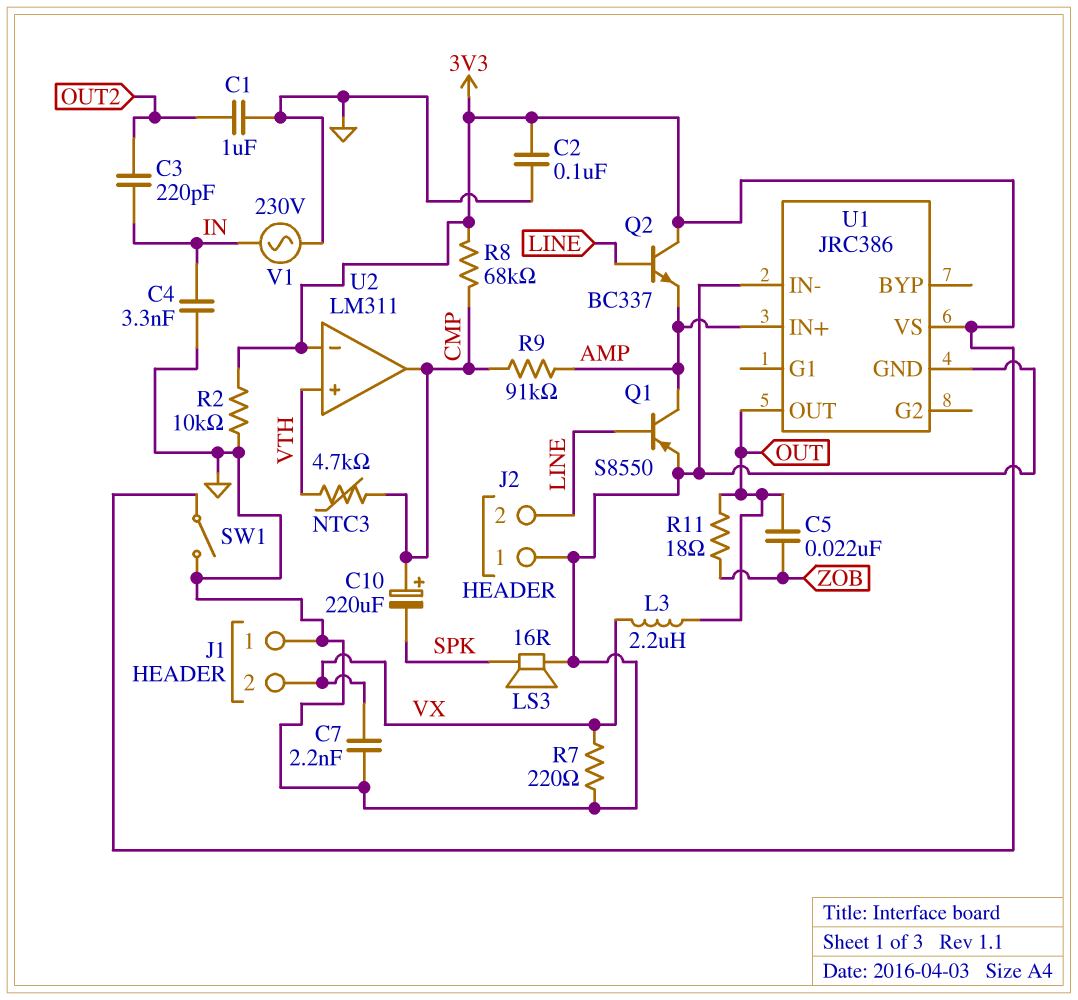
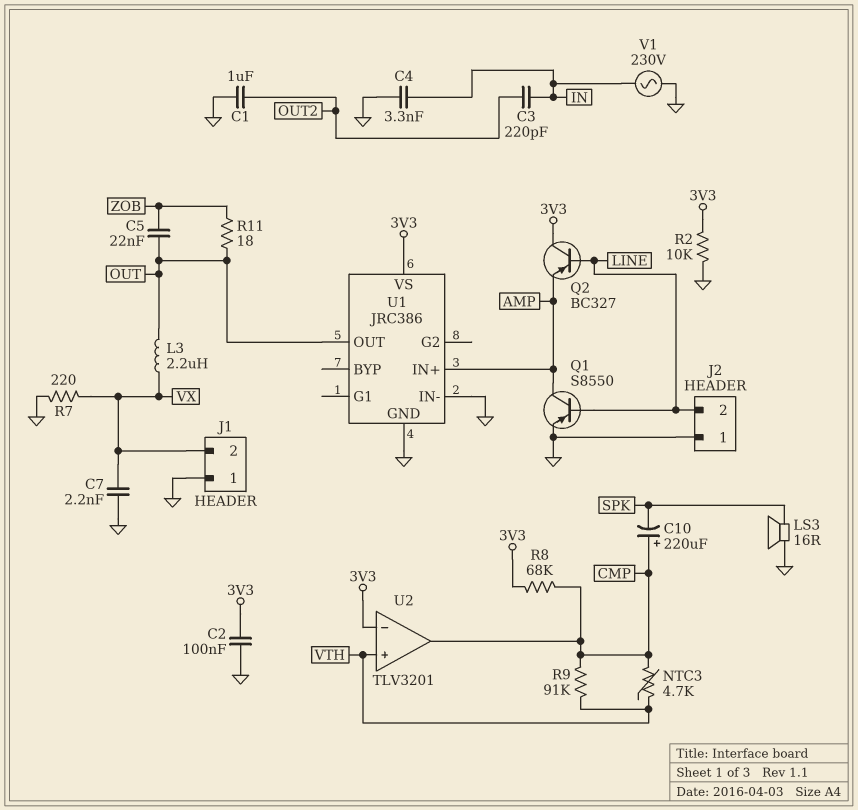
Q2: NPN BC337 (B LINE, C 3V3, E AMP) -> PNP BC327 (B LINE, C 3V3, E AMP)
R9: 91k (AMP, CMP) -> 91k (CMP, VTH)
SW1: switch (3V3, GND) -> none
U2: LM311 -> TLV3201

